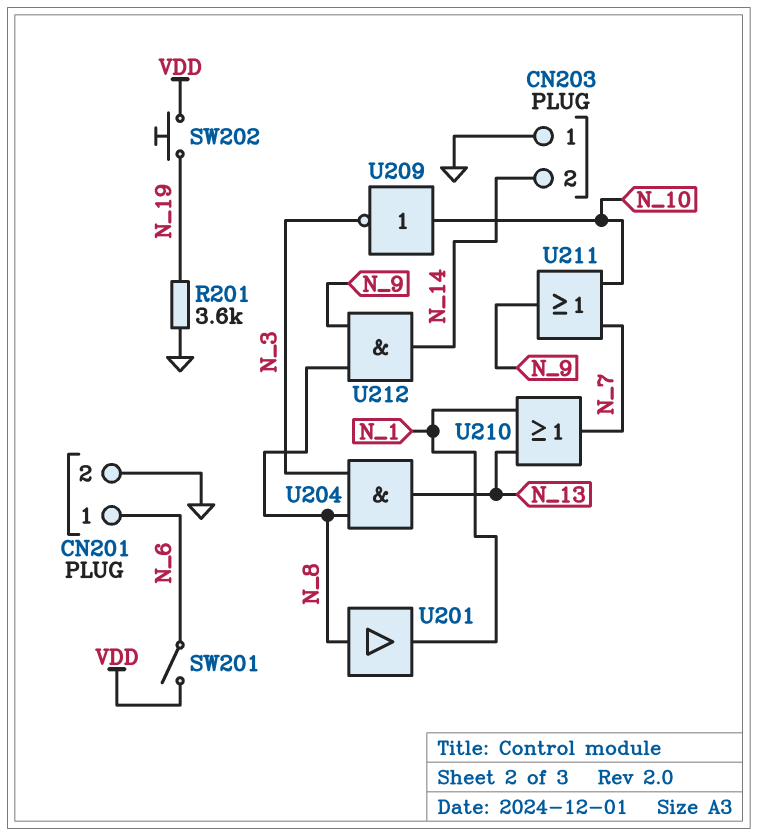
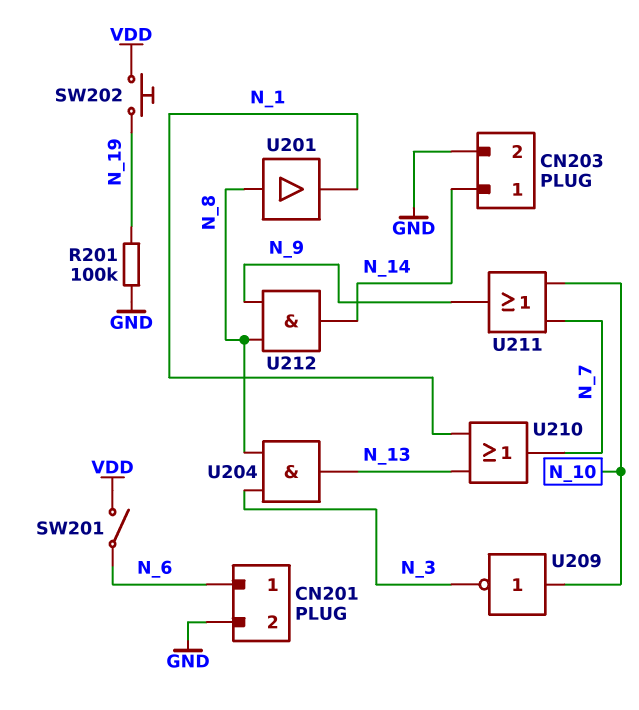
CN203 pin 1: GND -> N_14
CN203 pin 2: N_14 -> GND
R201: 3.6k (GND, N_19) -> 100k (GND, N_19)

